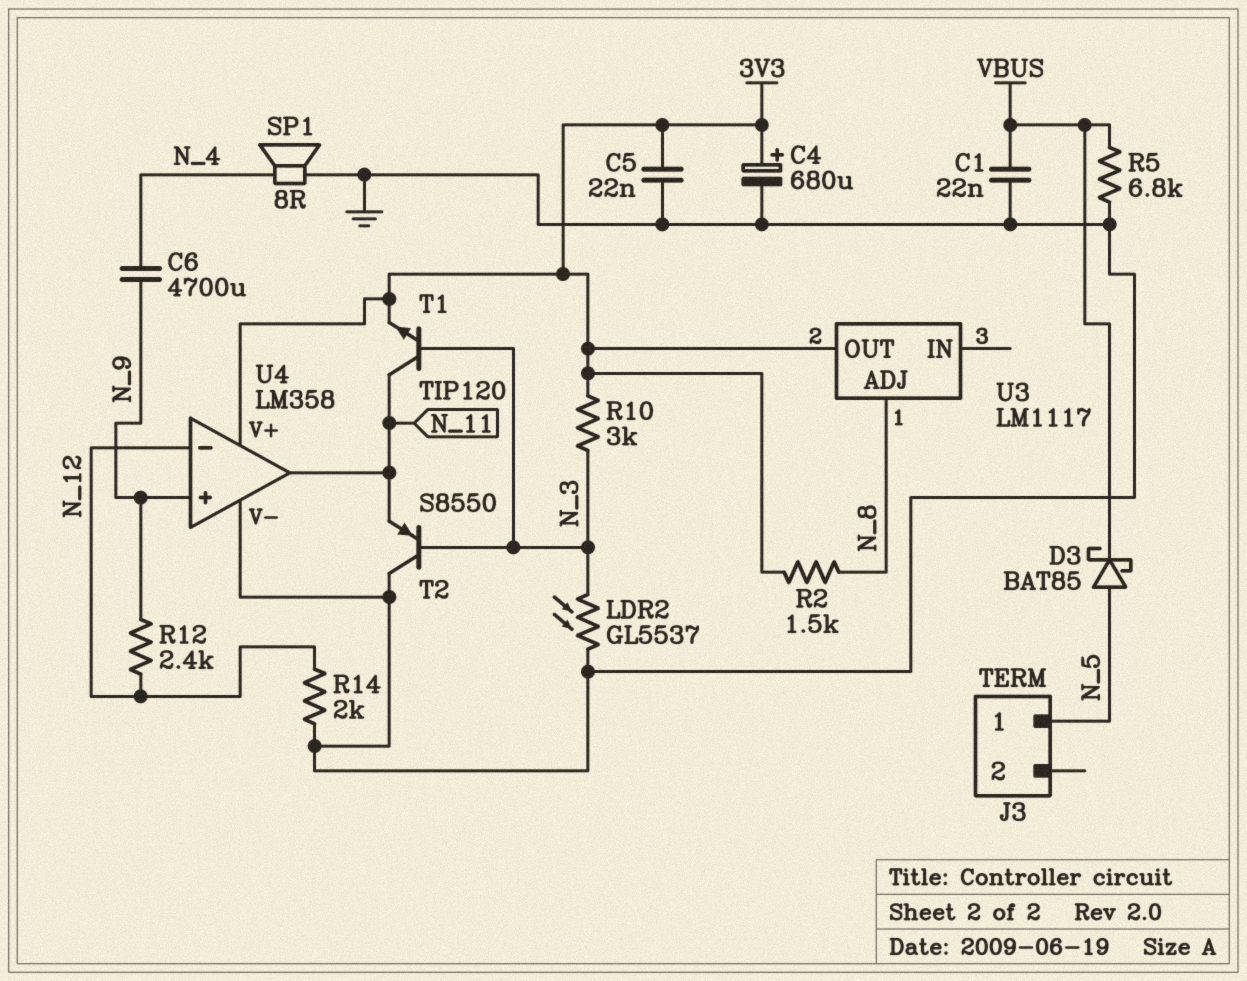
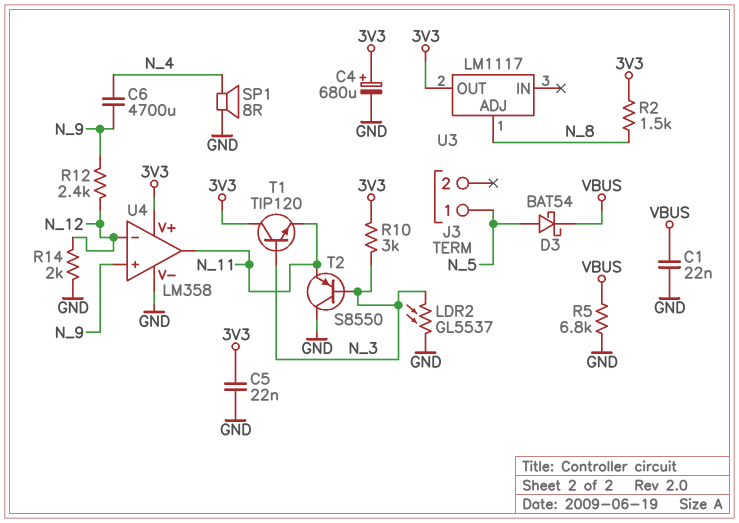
D3: schottky BAT85 (A N_5, K VBUS) -> schottky BAT54 (A N_5, K VBUS)
T1: NPN TIP120 (B N_3, C N_11, E 3V3) -> NPN TIP120 (B N_3, C 3V3, E N_11)

